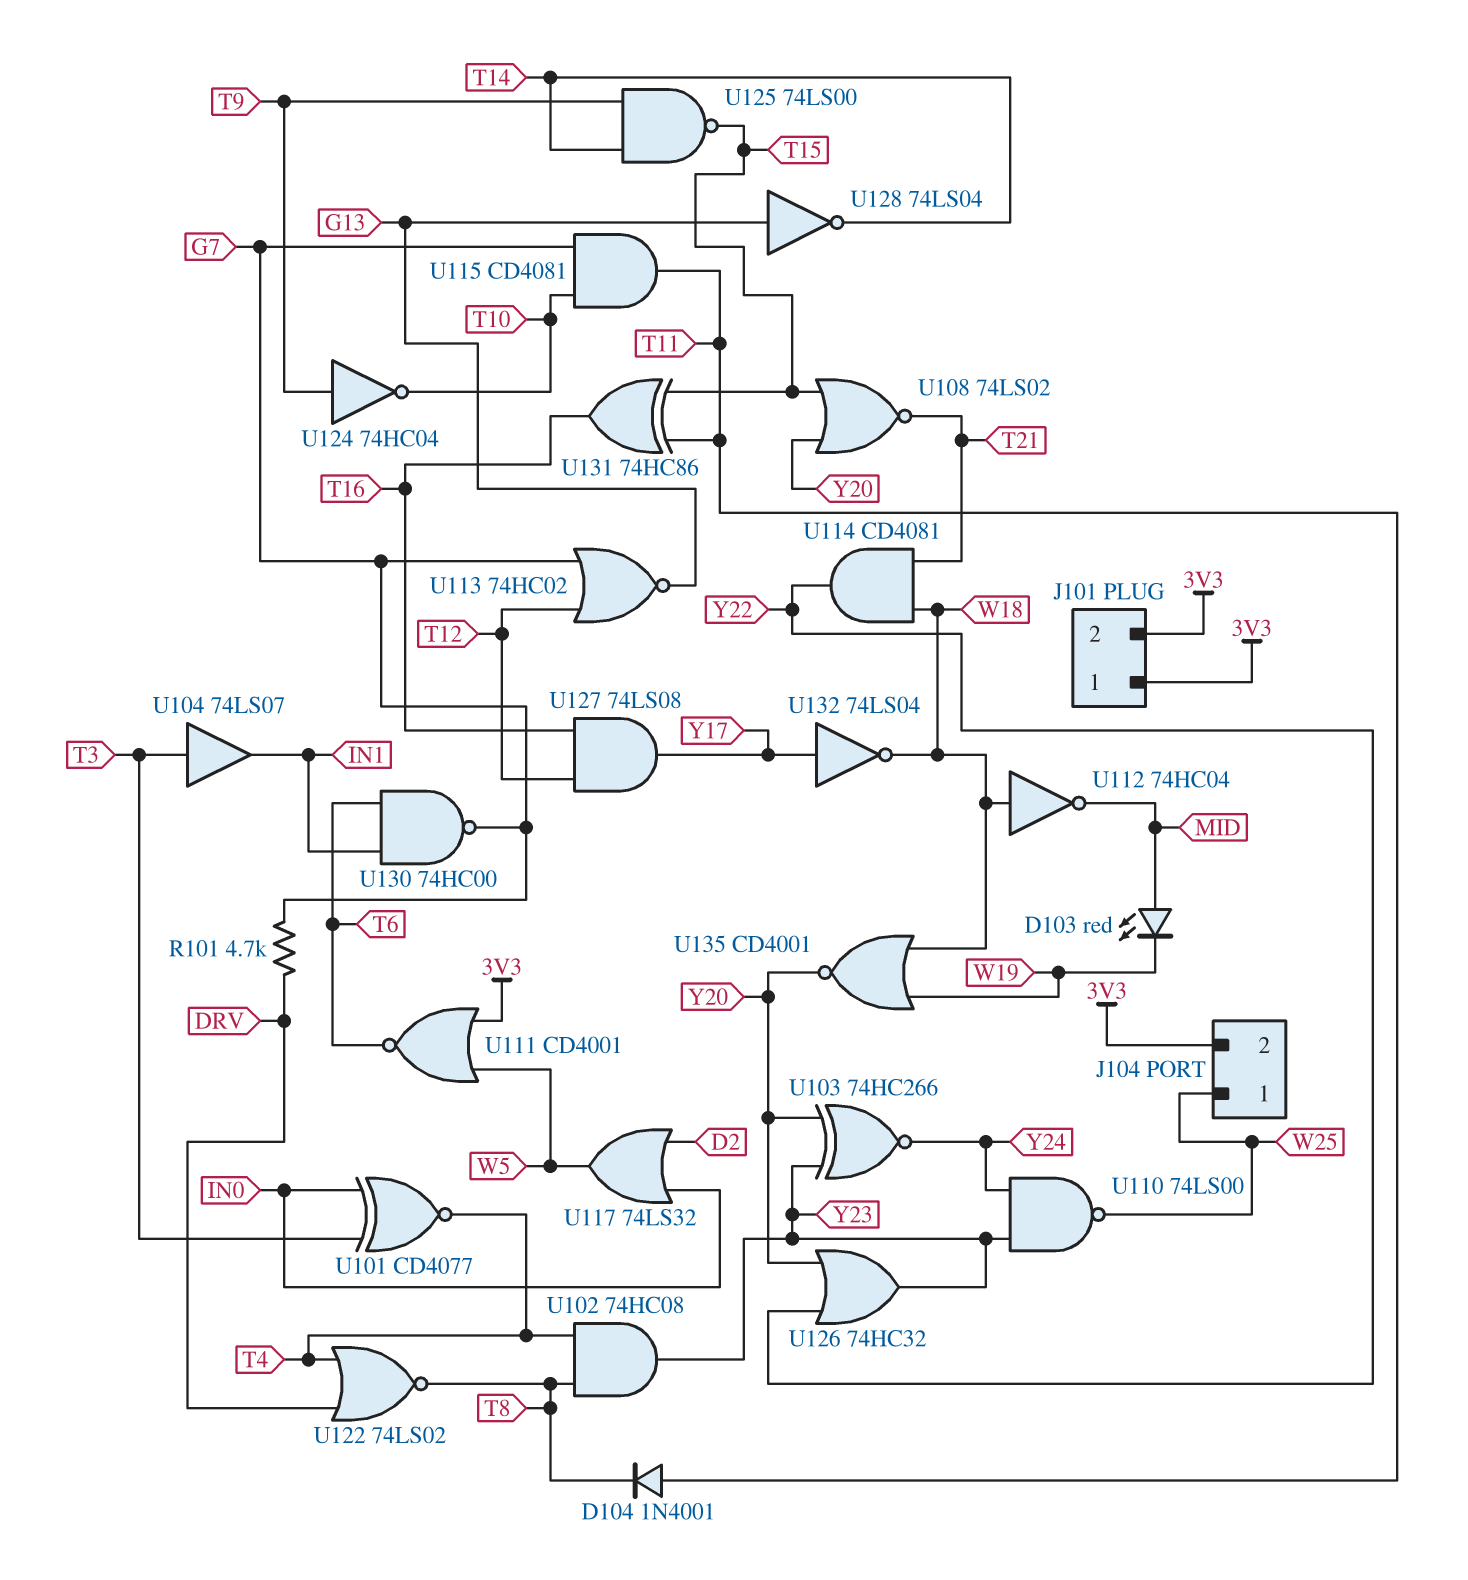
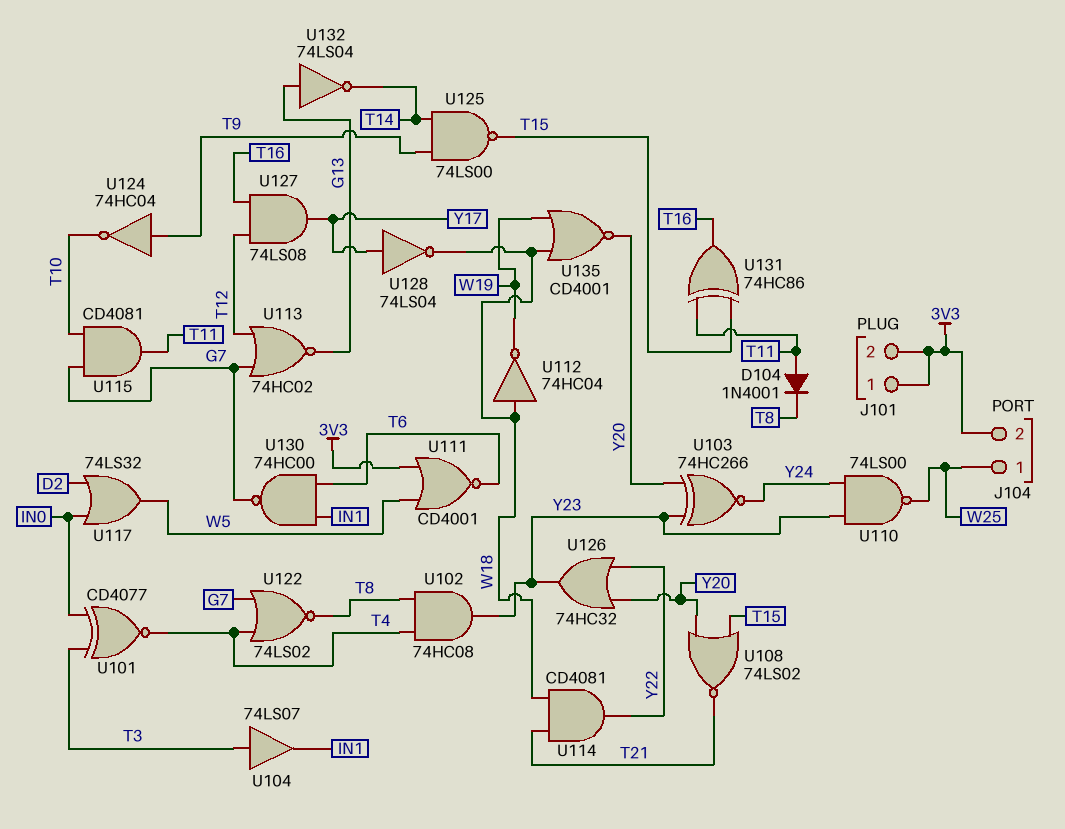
D103: LED red (A MID, K W19) -> none
R101: 4.7k (DRV, G7) -> none
U112: NOT 74HC04 (in W18, out MID) -> NOT 74HC04 (in W18, out W19)
U122: NOR 74LS02 (in DRV, in T4, out T8) -> NOR 74LS02 (in G7, in T4, out T8)
U128: NOT 74LS04 (in G13, out T14) -> NOT 74LS04 (in Y17, out W18)
U132: NOT 74LS04 (in Y17, out W18) -> NOT 74LS04 (in G13, out T14)

